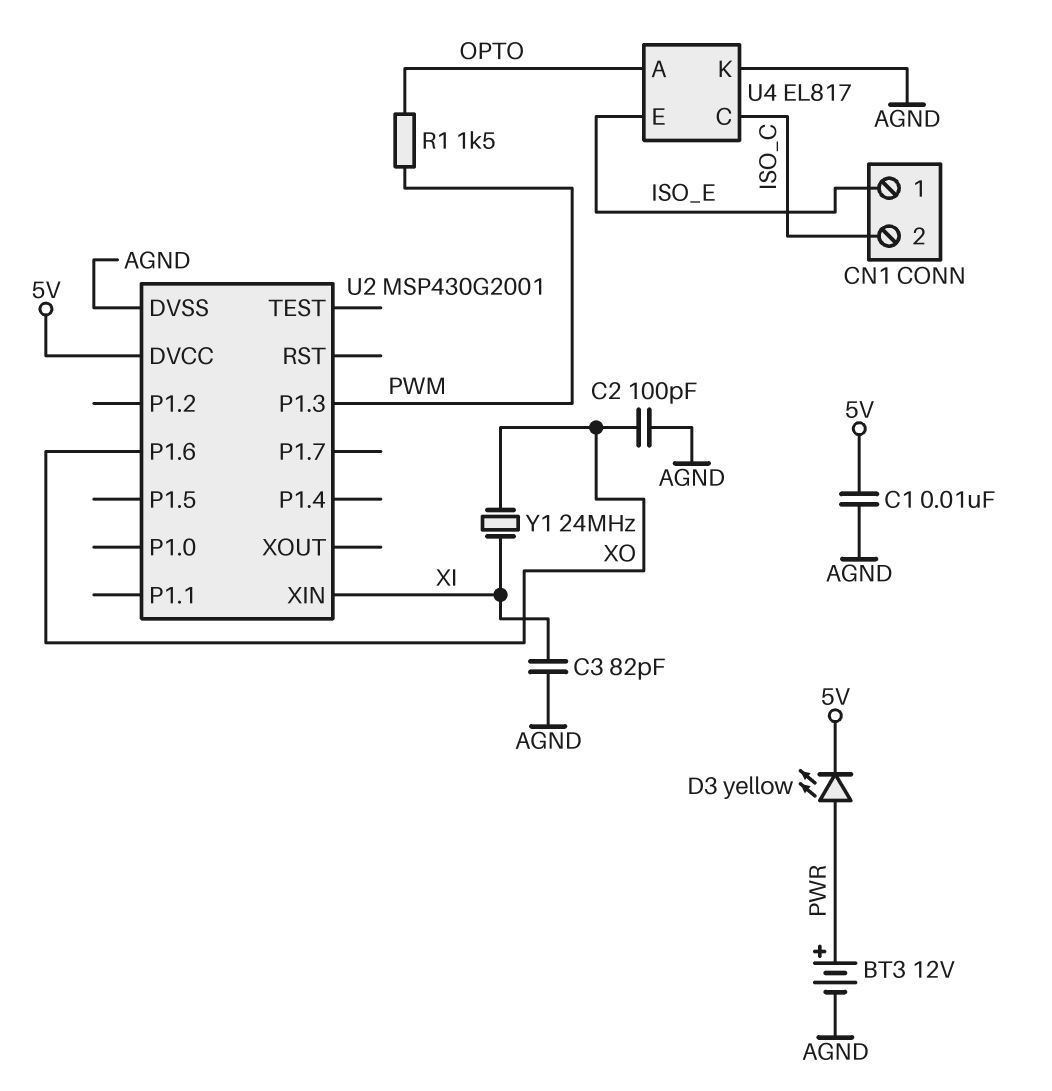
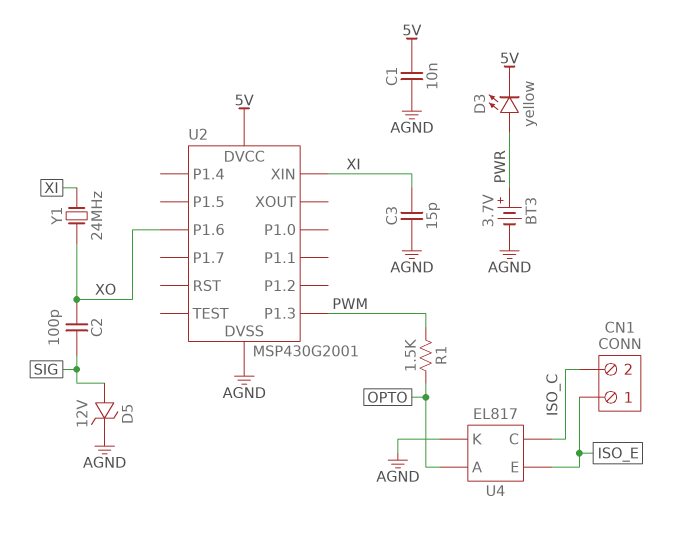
BT3: 12V (plus PWR, minus AGND) -> 3.7V (plus PWR, minus AGND)
C2: 100pF (AGND, XO) -> 100pF (SIG, XO)
C3: 82pF (AGND, XI) -> 15pF (AGND, XI)
D5: none -> zener 12V (A SIG, K AGND)

